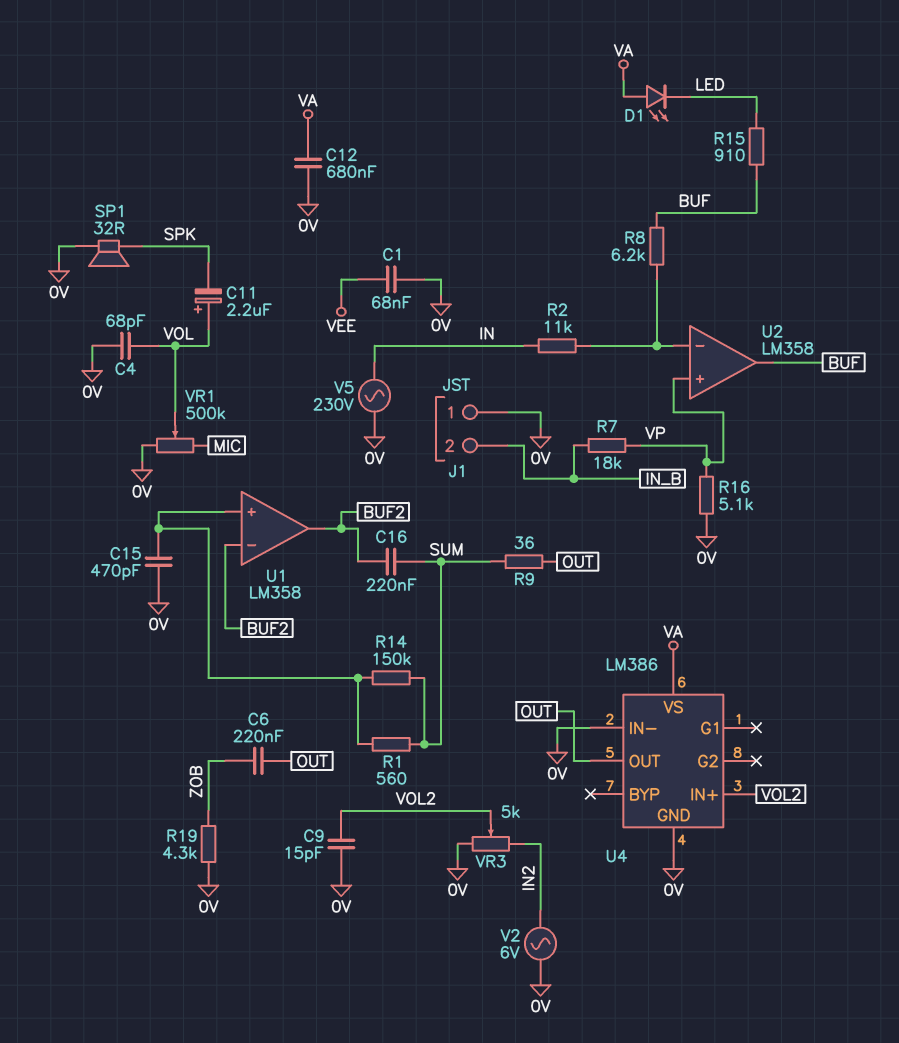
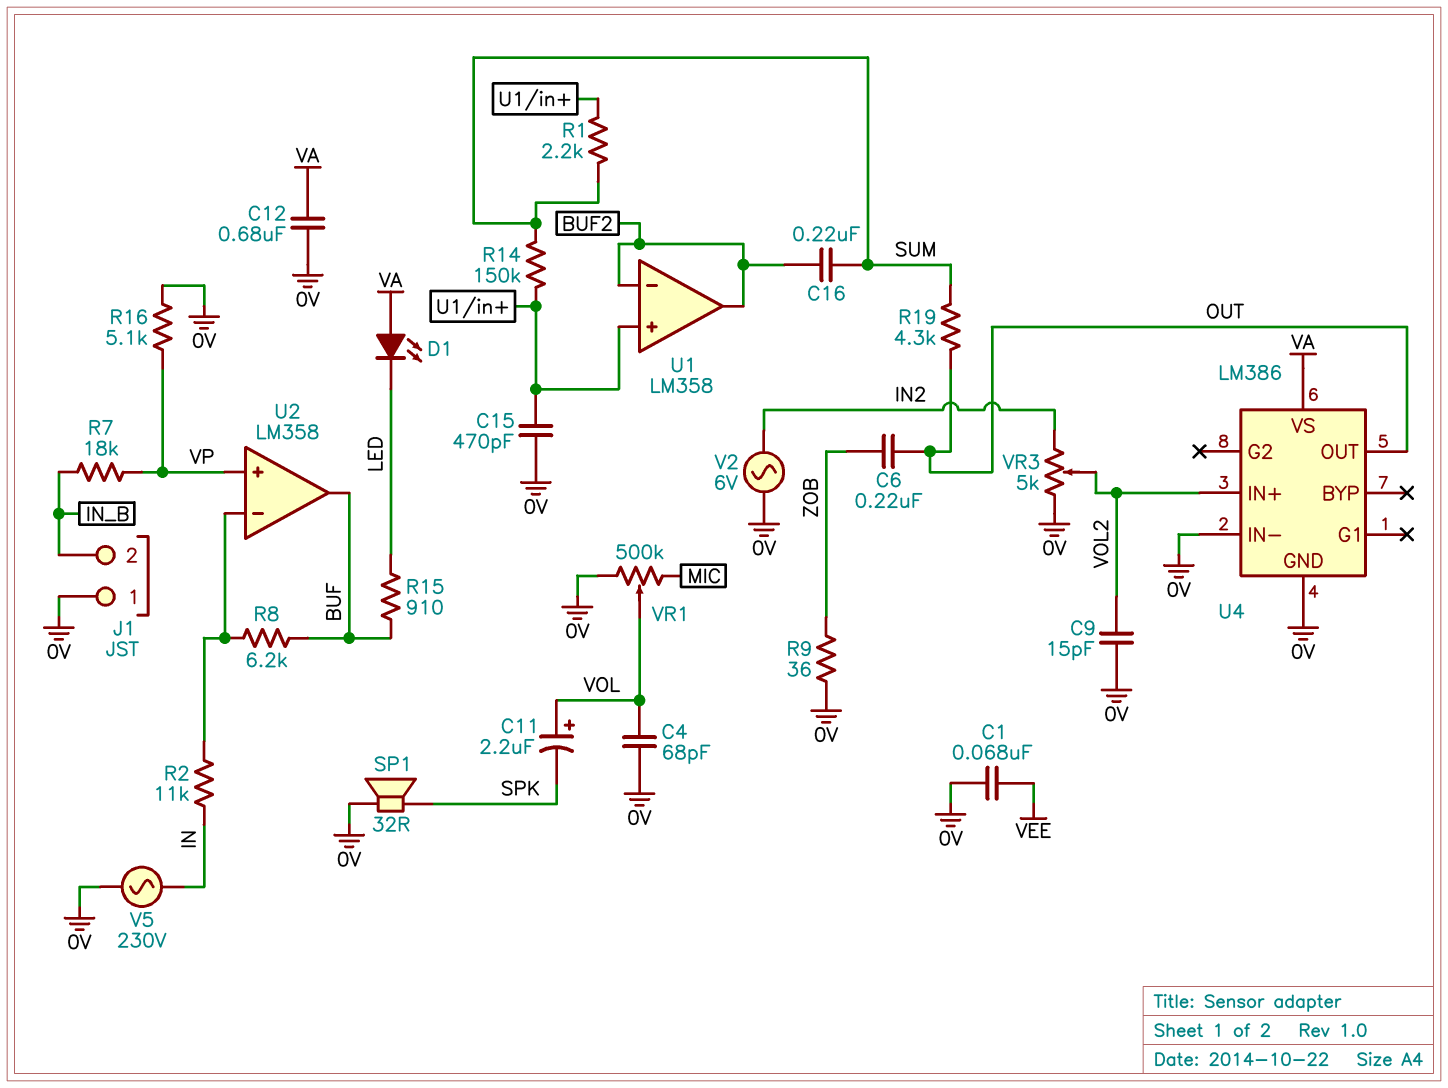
R1: 560 (SUM, U1/in+) -> 2.2k (SUM, U1/in+)
R9: 36 (OUT, SUM) -> 36 (0V, ZOB)
R19: 4.3k (0V, ZOB) -> 4.3k (OUT, SUM)

